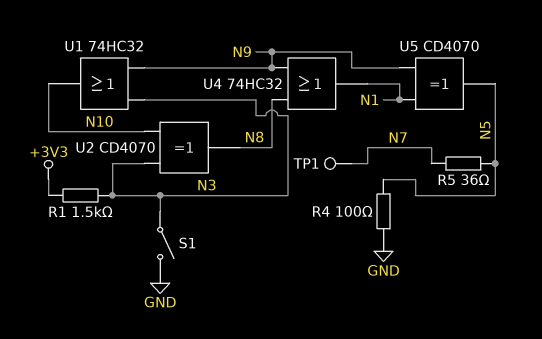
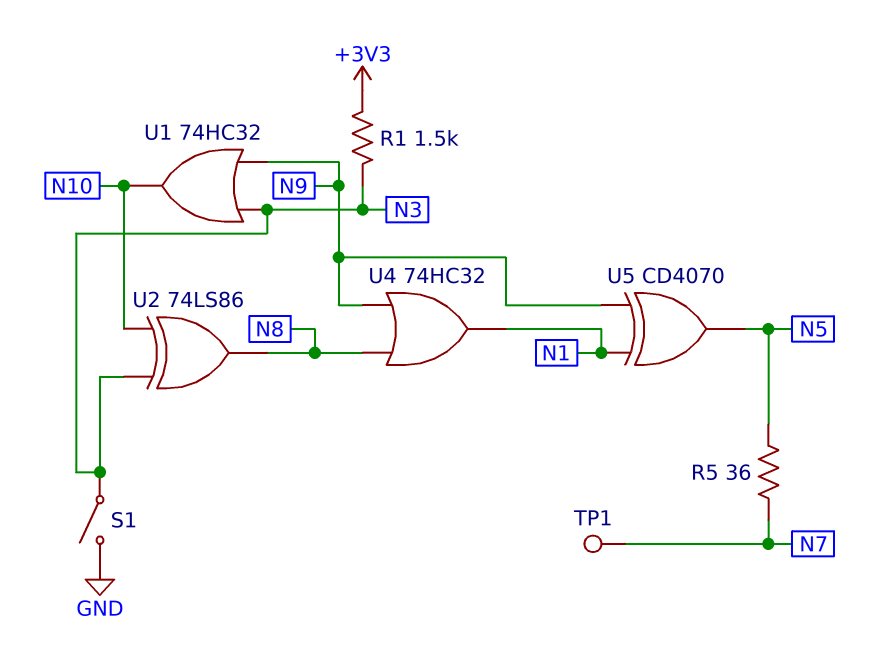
R4: 100 (GND, N5) -> none
U2: XOR CD4070 (in N3, in N10, out N8) -> XOR 74LS86 (in N3, in N10, out N8)

